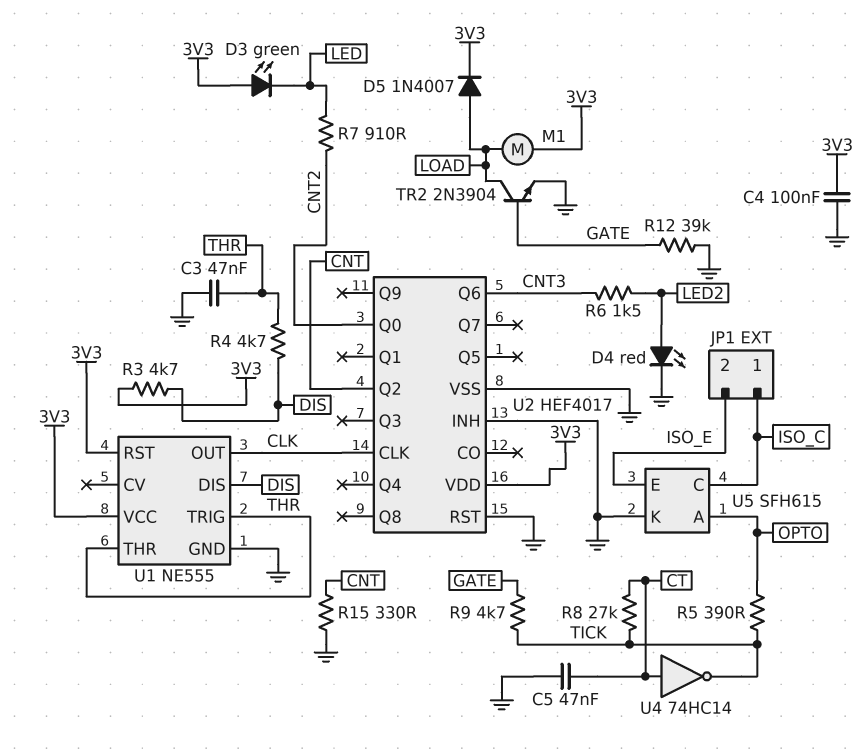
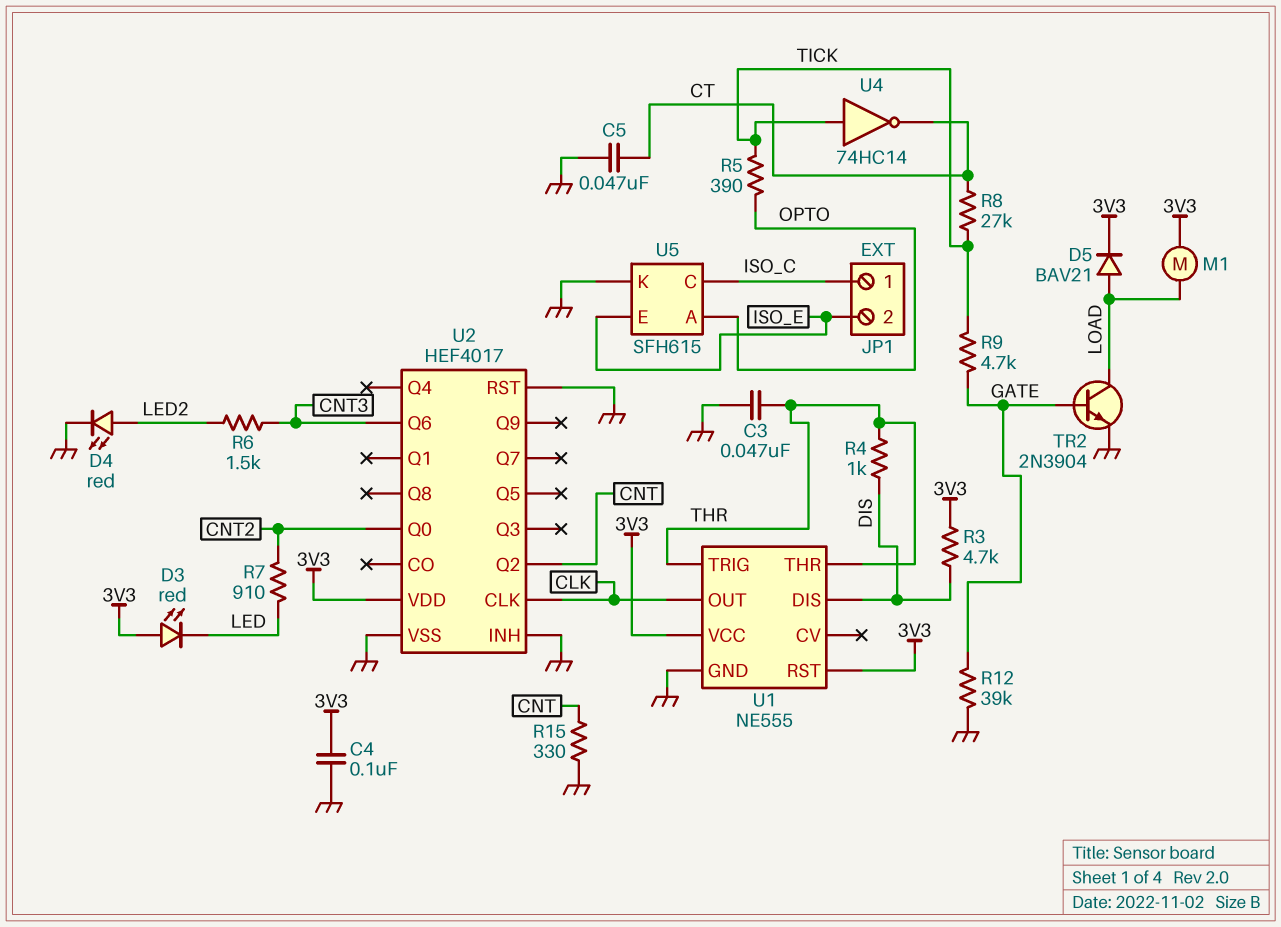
D3: LED green (A 3V3, K LED) -> LED red (A 3V3, K LED)
D5: diode 1N4007 (A LOAD, K 3V3) -> diode BAV21 (A LOAD, K 3V3)
R4: 4.7k (DIS, THR) -> 1k (DIS, THR)
U4: NOT 74HC14 (in CT, out TICK) -> NOT 74HC14 (in TICK, out CT)

